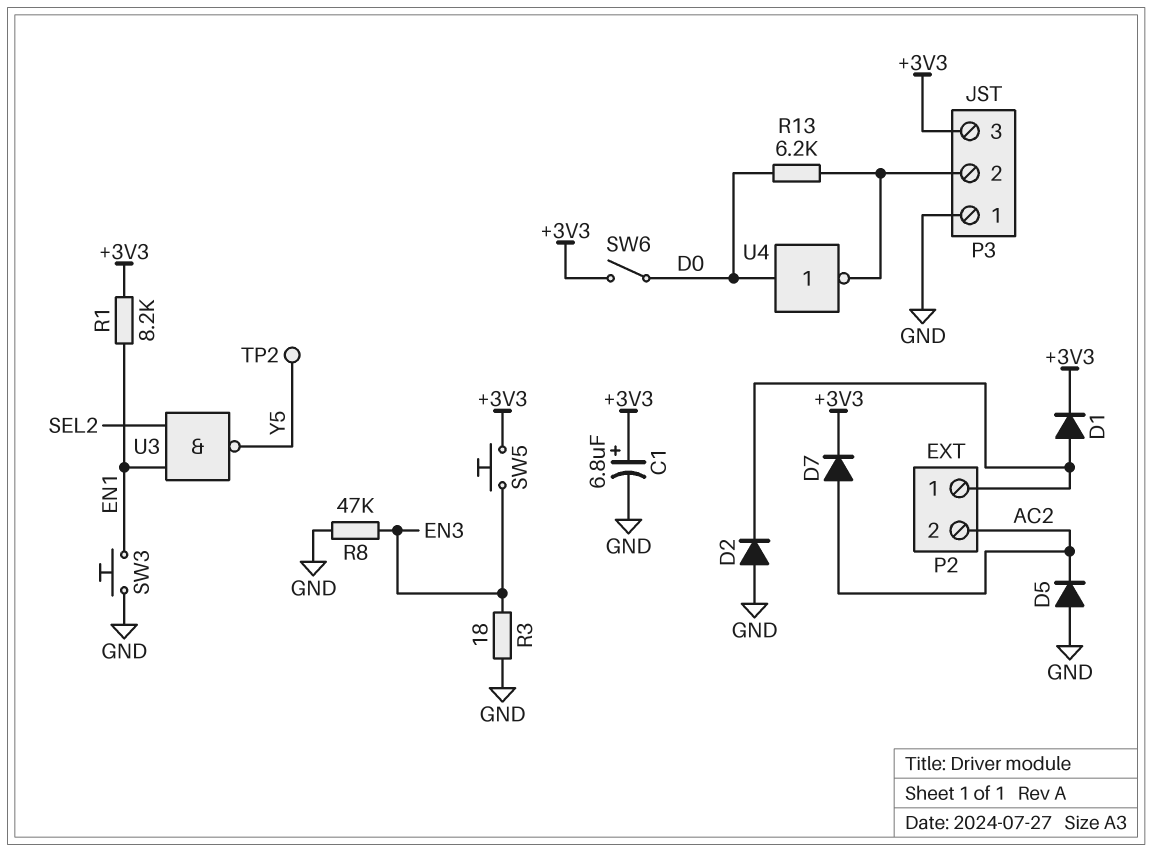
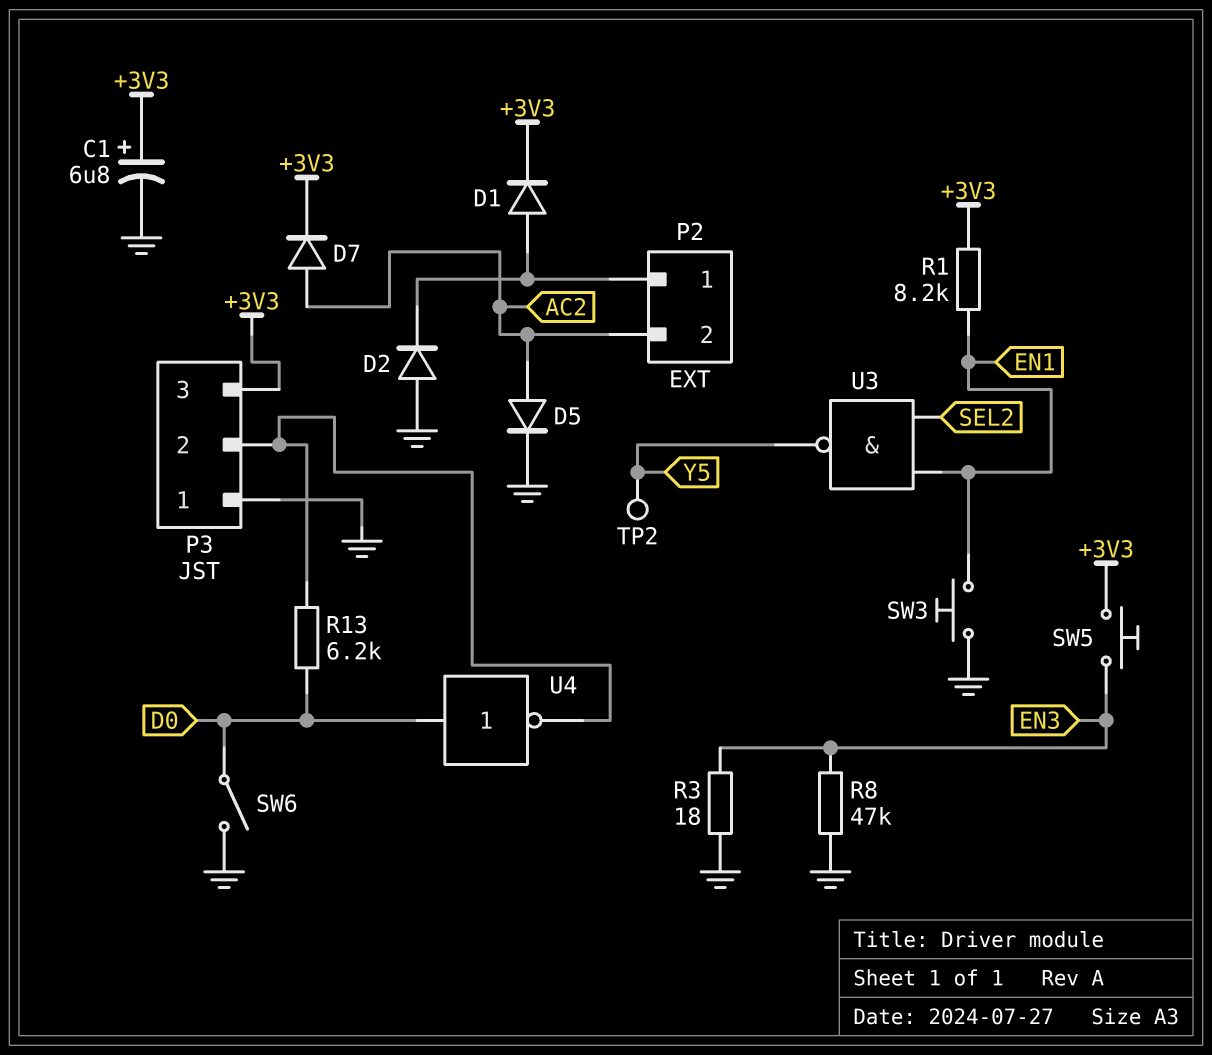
D5: diode (A GND, K AC2) -> diode (A AC2, K GND)
SW6: switch (+3V3, D0) -> switch (D0, GND)

